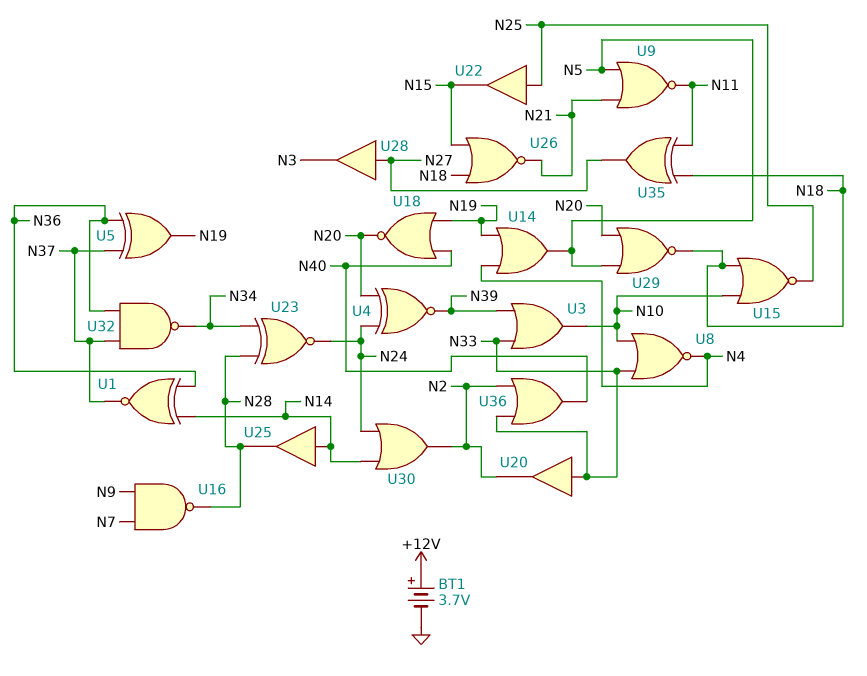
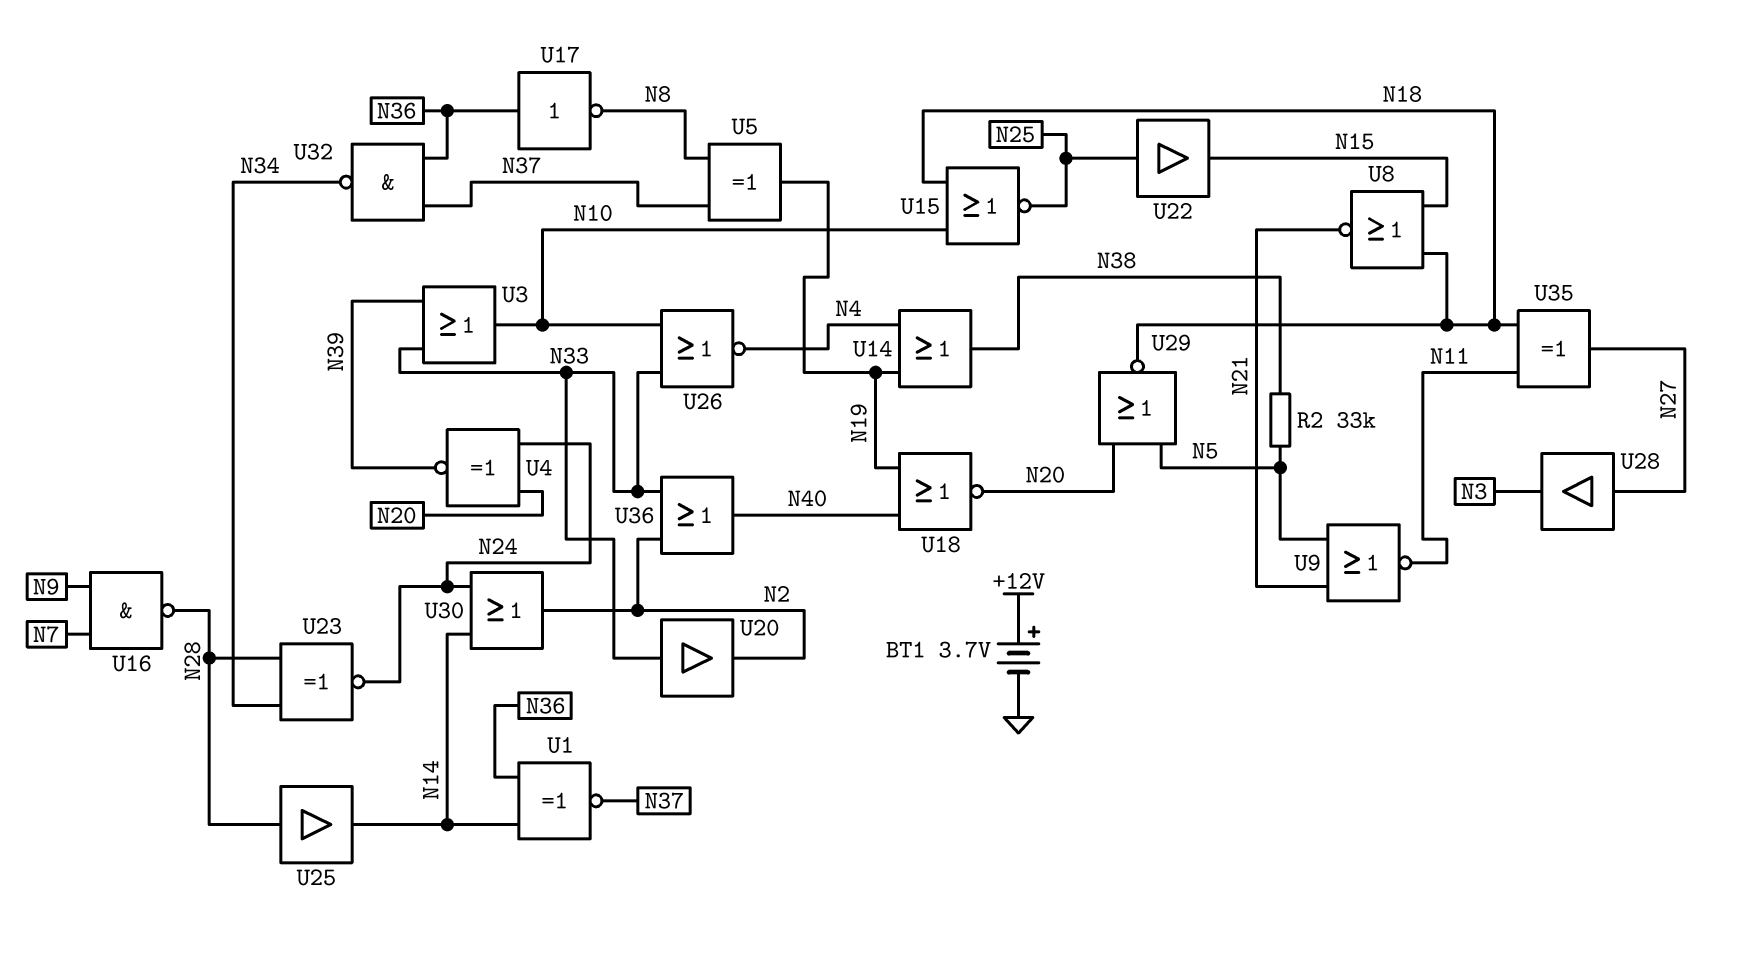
R2: none -> 33k (N5, N38)
U5: XOR (in N36, in N37, out N19) -> XOR (in N8, in N37, out N19)
U8: NOR (in N10, in N33, out N4) -> NOR (in N15, in N18, out N21)
U14: OR (in N4, in N19, out N5) -> OR (in N4, in N19, out N38)
U17: none -> NOT (in N36, out N8)
U25: buffer (in N14, out N28) -> buffer (in N28, out N14)
U26: NOR (in N15, in N18, out N21) -> NOR (in N10, in N33, out N4)

